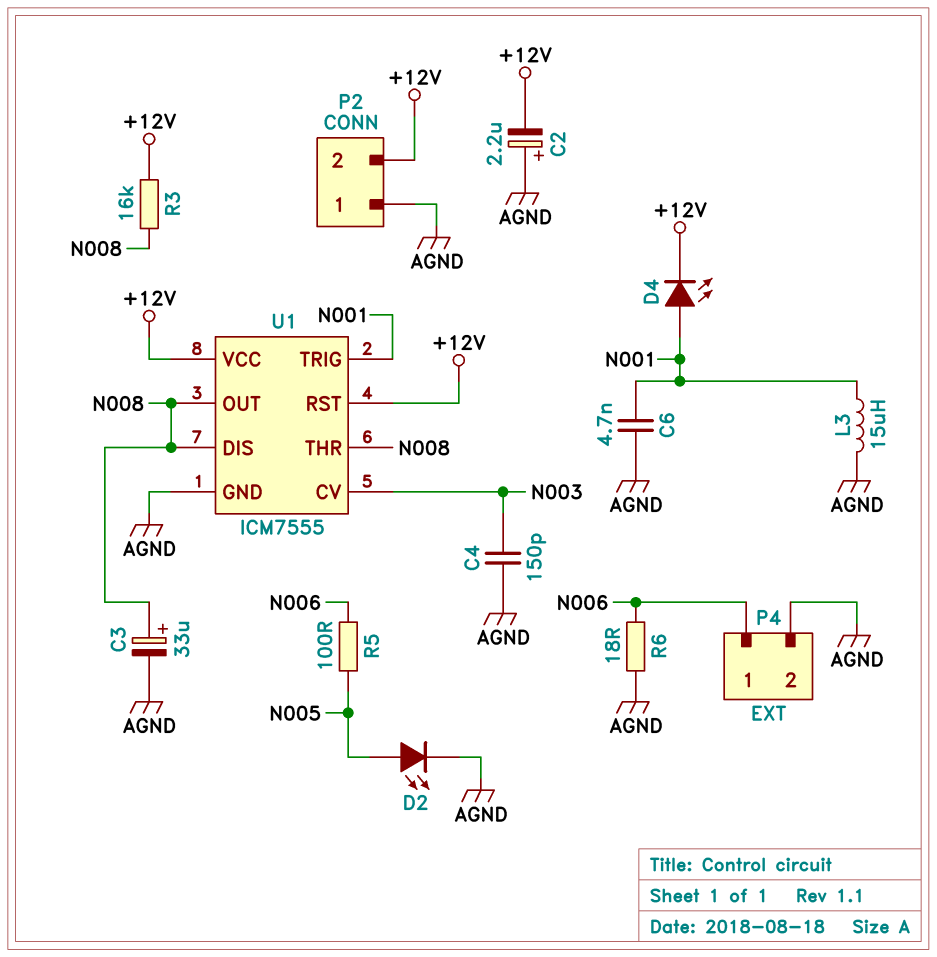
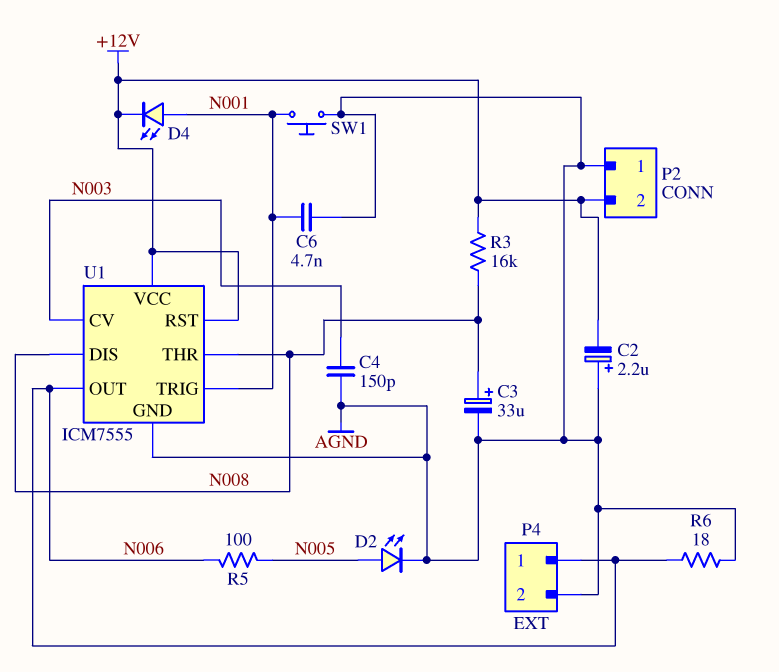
L3: 15uH (AGND, N001) -> none
SW1: none -> button (AGND, N001)
U1 pin OUT: N008 -> N006

